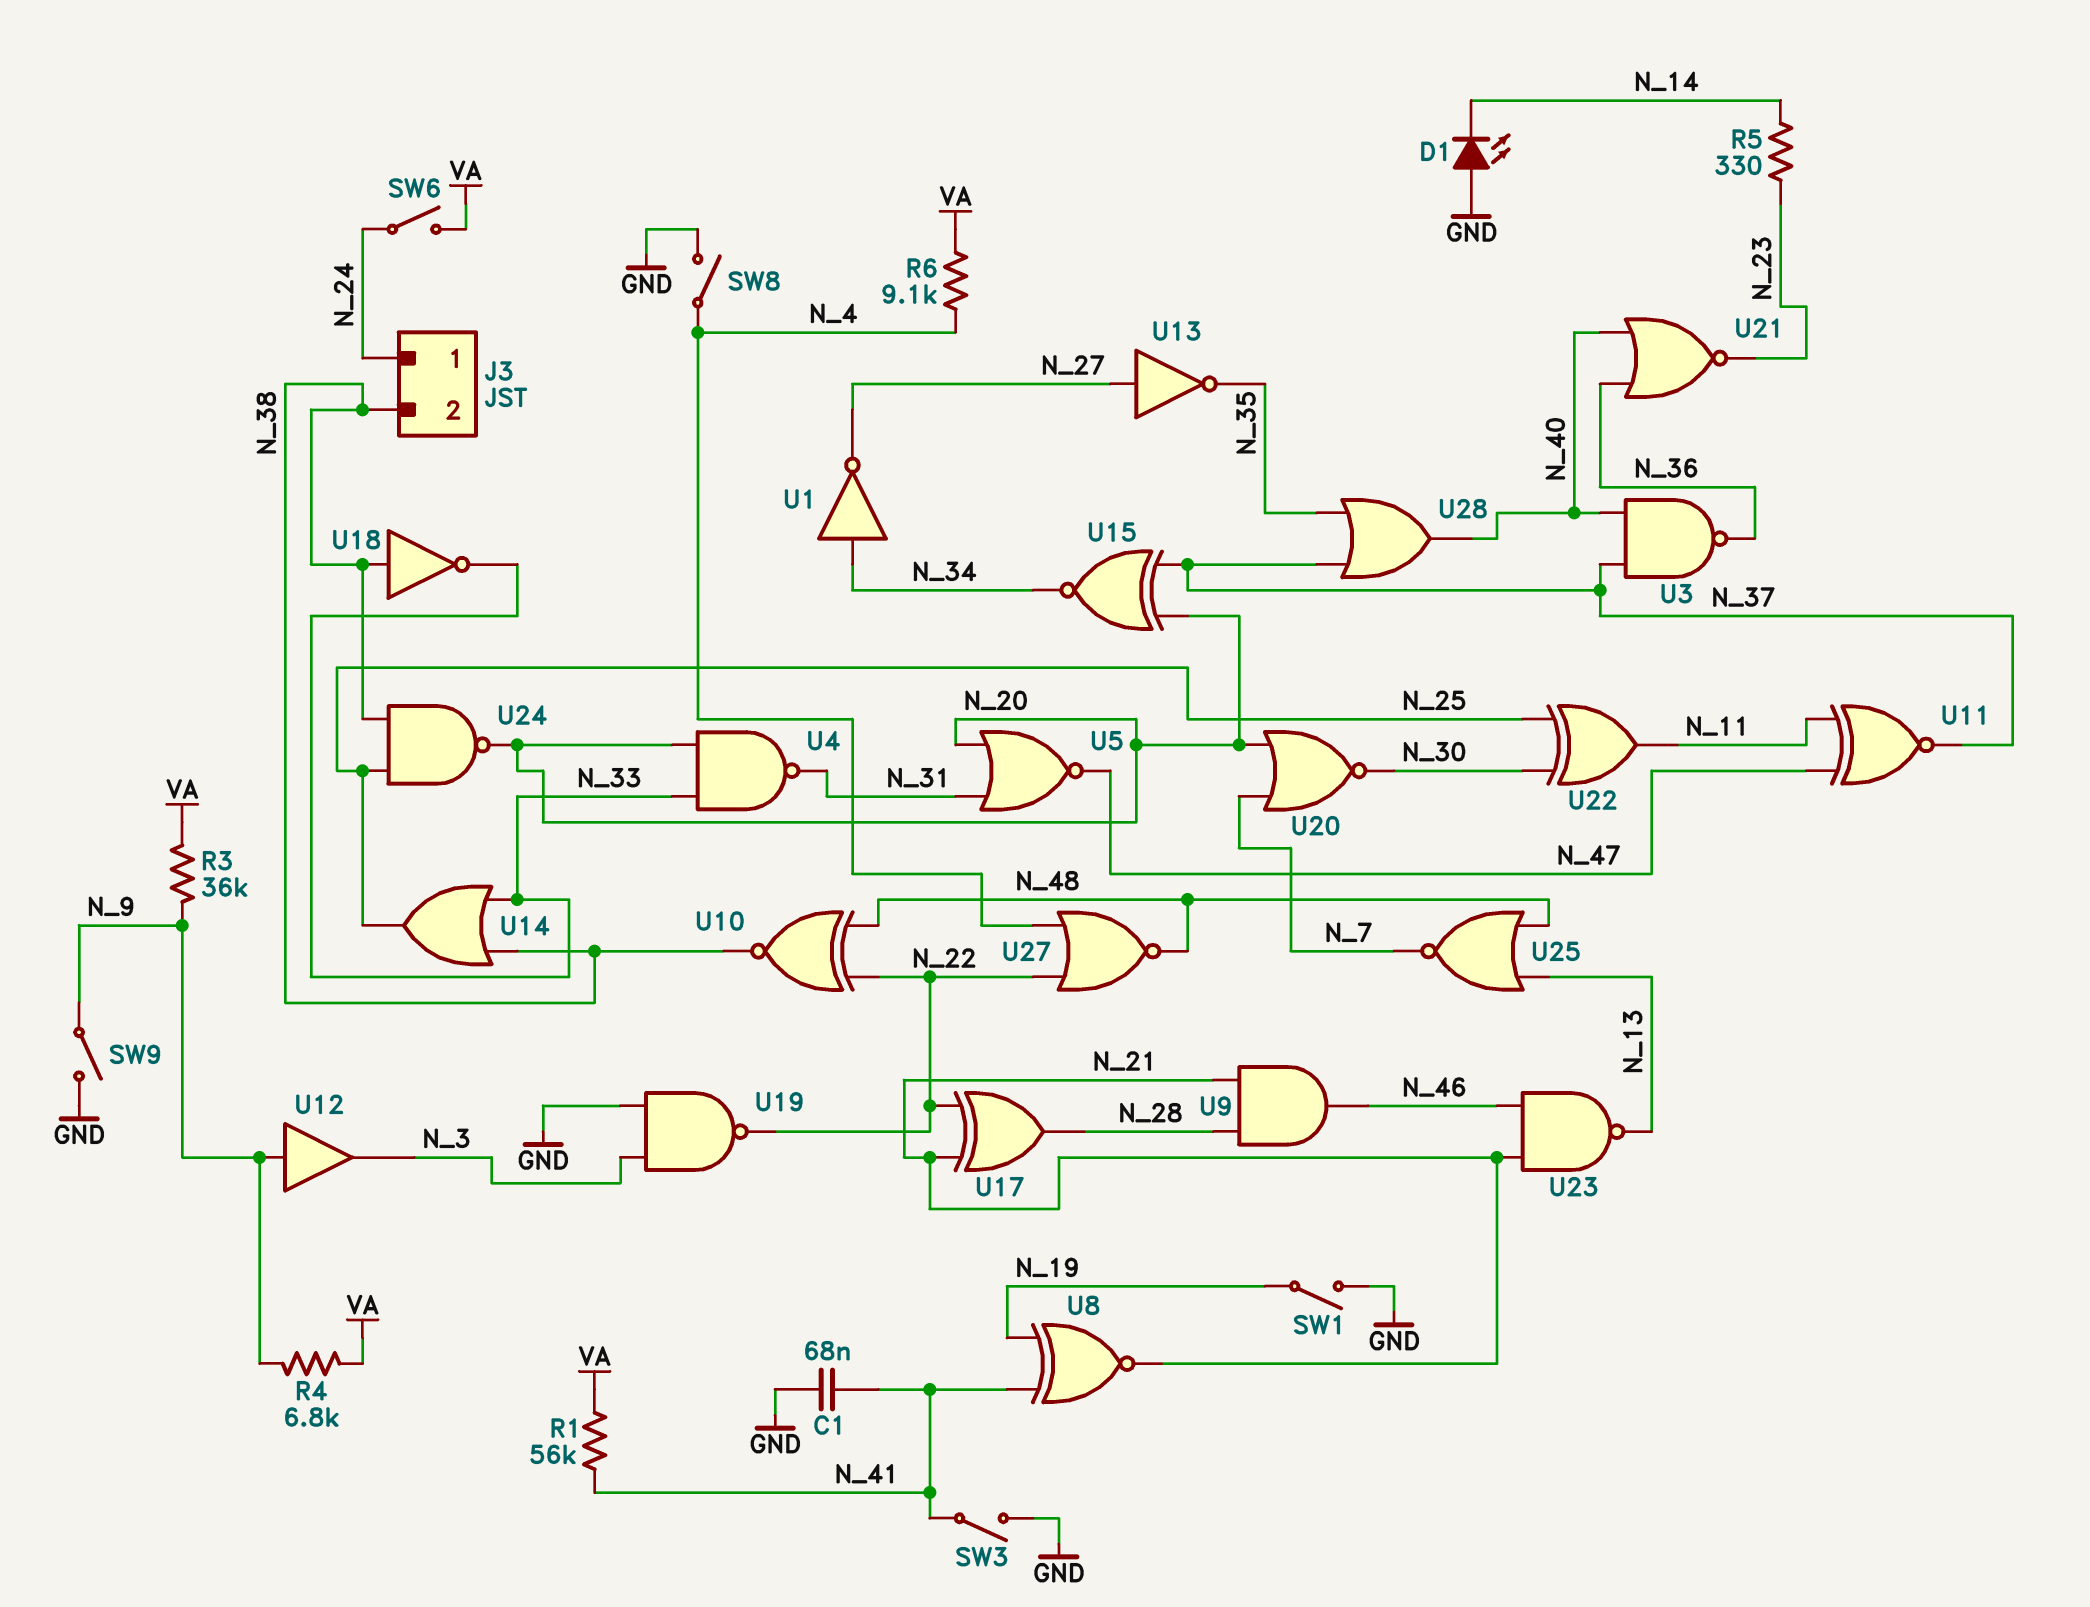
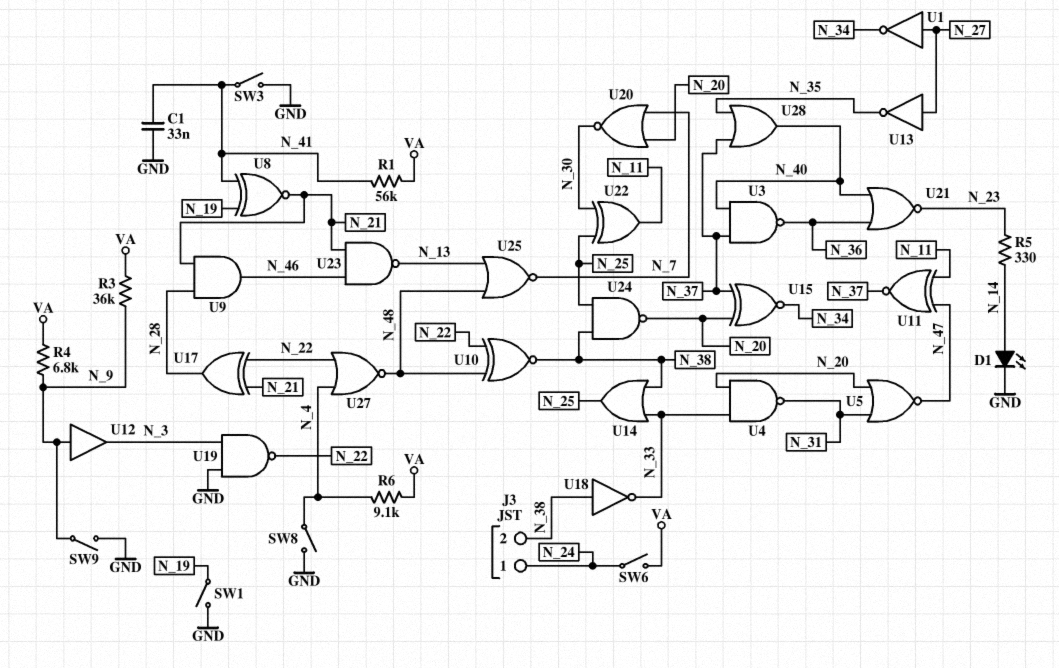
C1: 68nF (GND, N_41) -> 33nF (GND, N_41)
D1: LED (A GND, K N_14) -> LED (A N_14, K GND)
U1: NOT (in N_34, out N_27) -> NOT (in N_27, out N_34)

